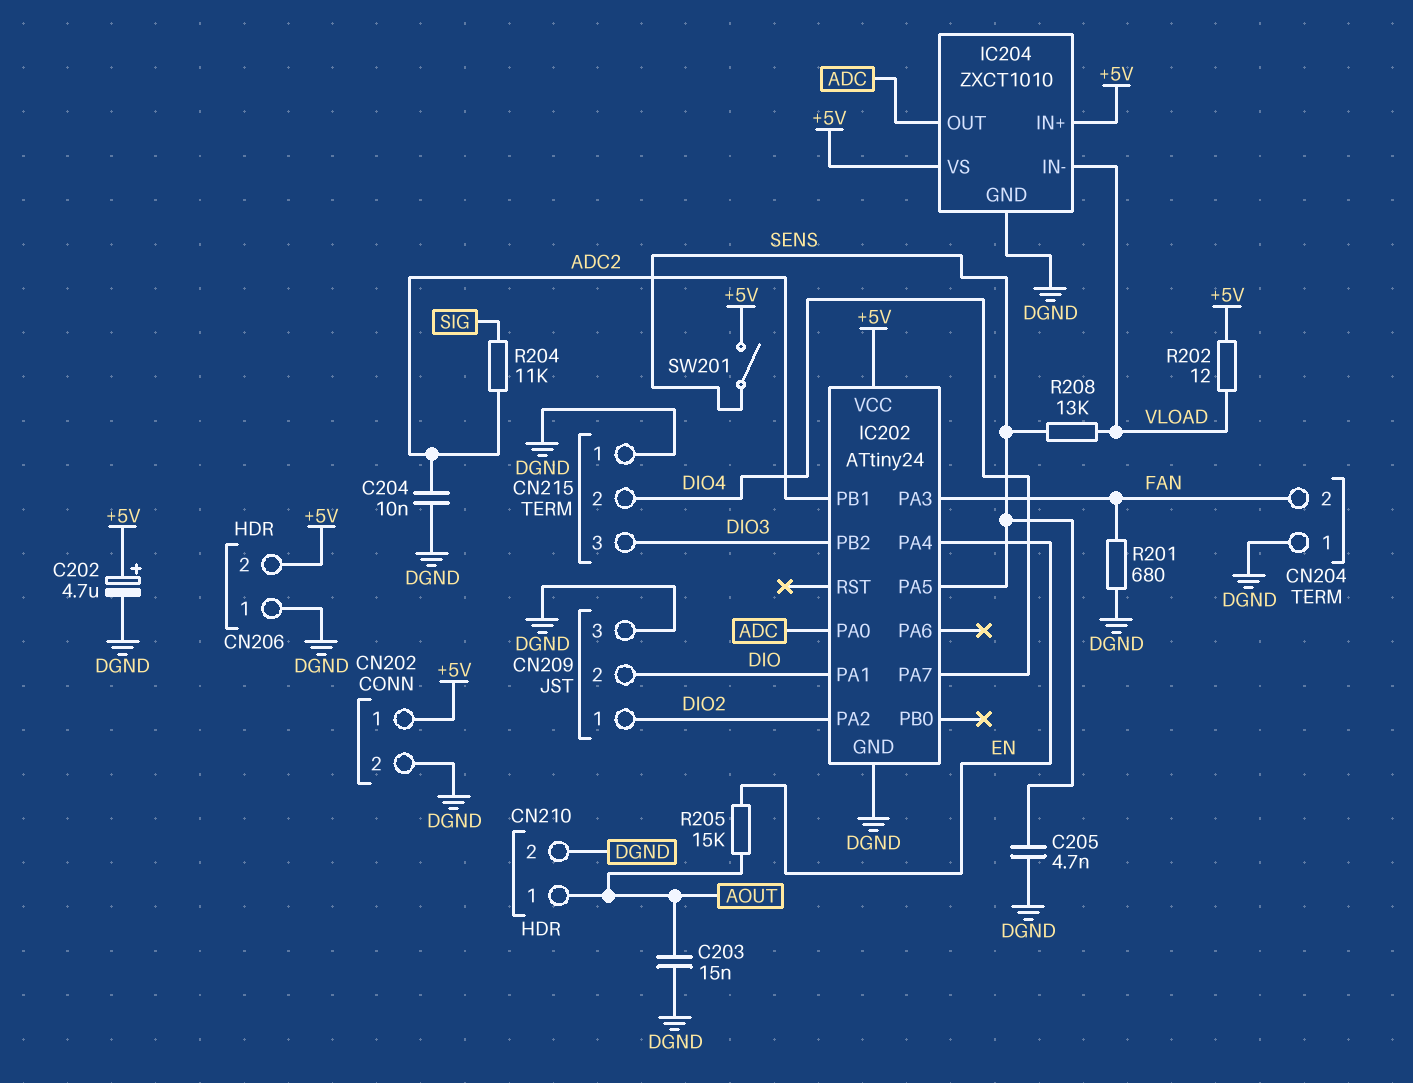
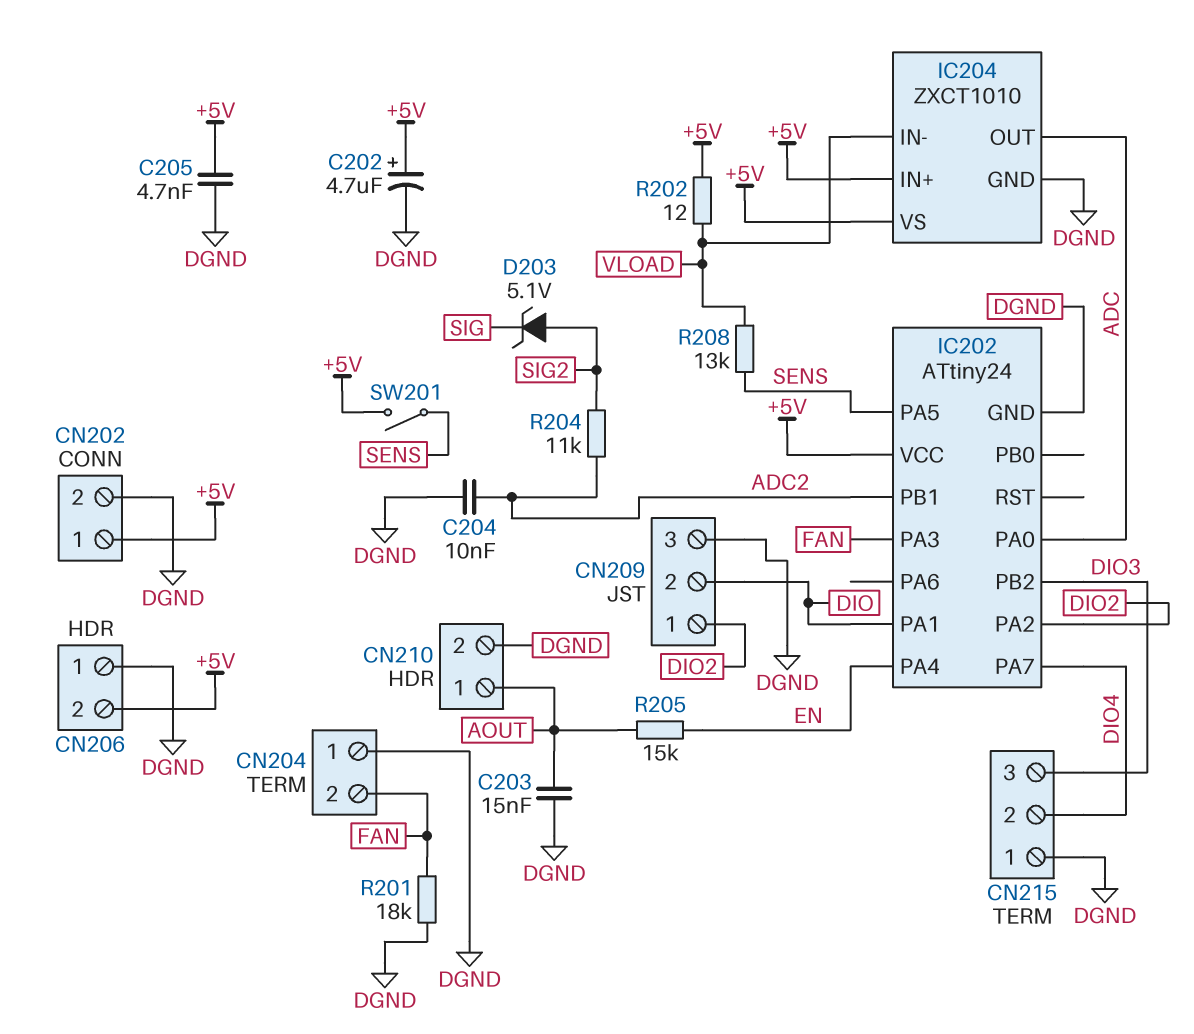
C205: 4.7nF (DGND, SENS) -> 4.7nF (+5V, DGND)
D203: none -> zener 5.1V (A SIG2, K SIG)
R201: 680 (DGND, FAN) -> 18k (DGND, FAN)
R204: 11k (ADC2, SIG) -> 11k (ADC2, SIG2)

